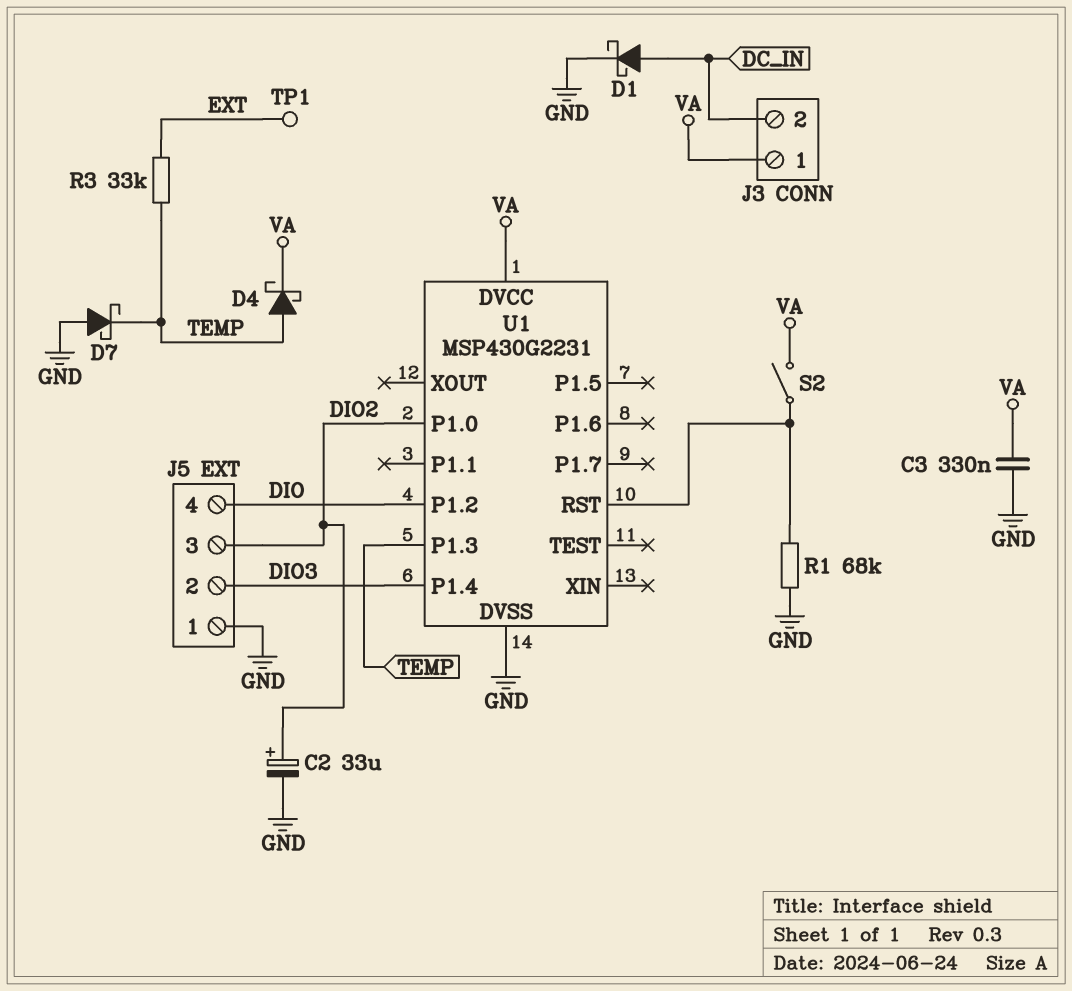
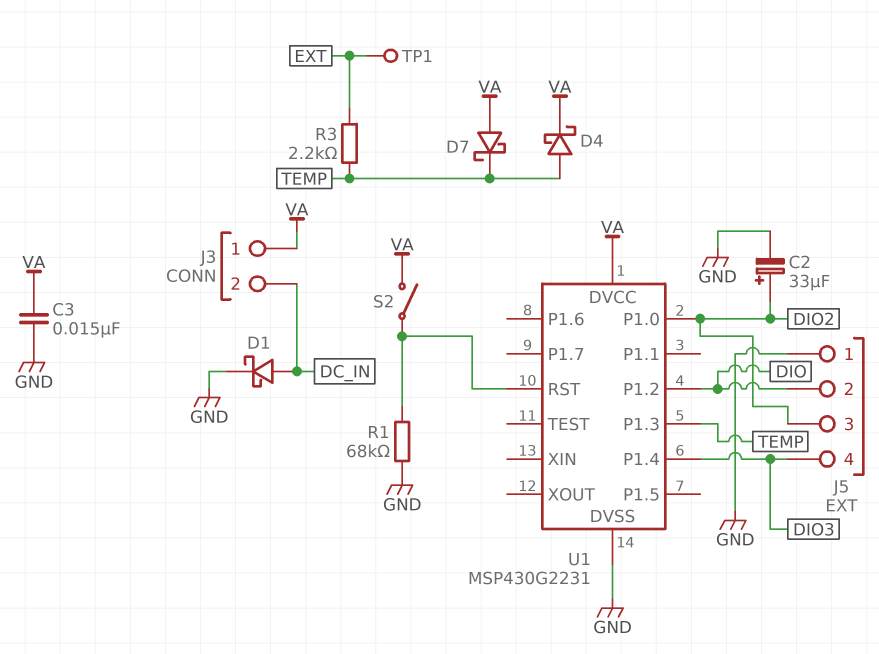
C3: 330nF (GND, VA) -> 15nF (GND, VA)
D7: schottky (A GND, K TEMP) -> schottky (A VA, K TEMP)
J5 pin 2: DIO3 -> DIO
J5 pin 4: DIO -> DIO3
R3: 33k (EXT, TEMP) -> 2.2k (EXT, TEMP)

